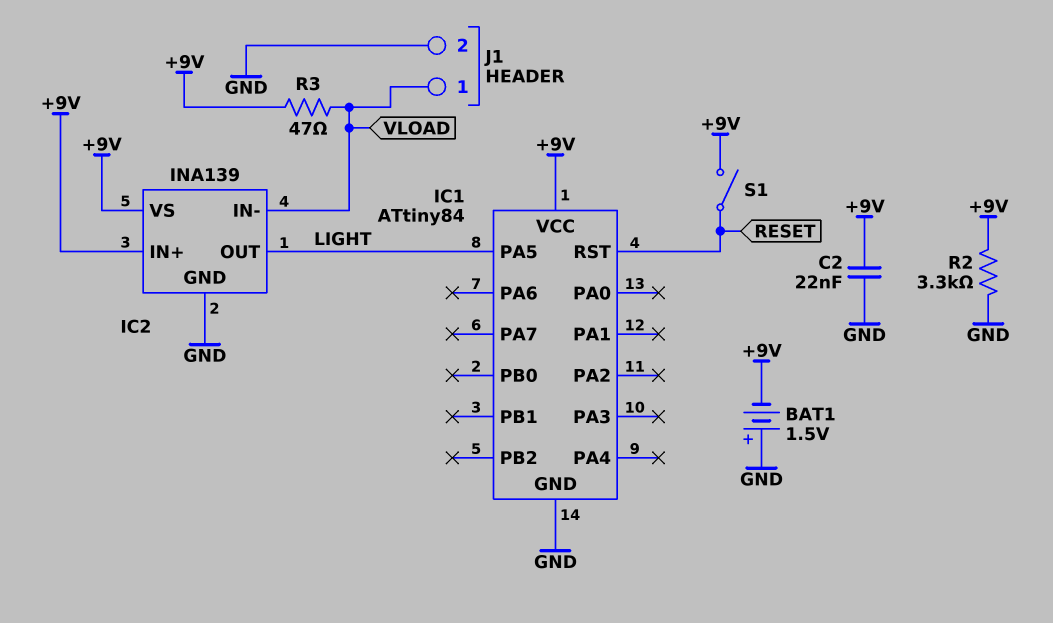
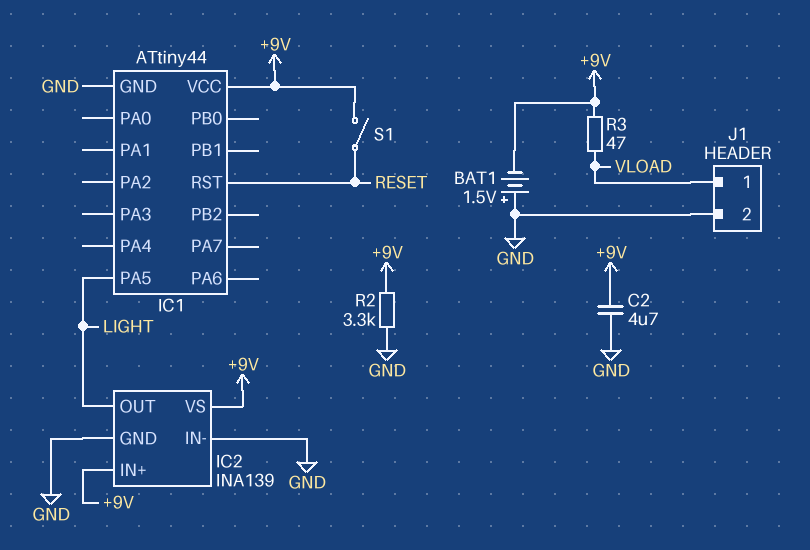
C2: 22nF (+9V, GND) -> 4.7uF (+9V, GND)
IC1: ATtiny84 -> ATtiny44
IC2 pin IN-: VLOAD -> GND

